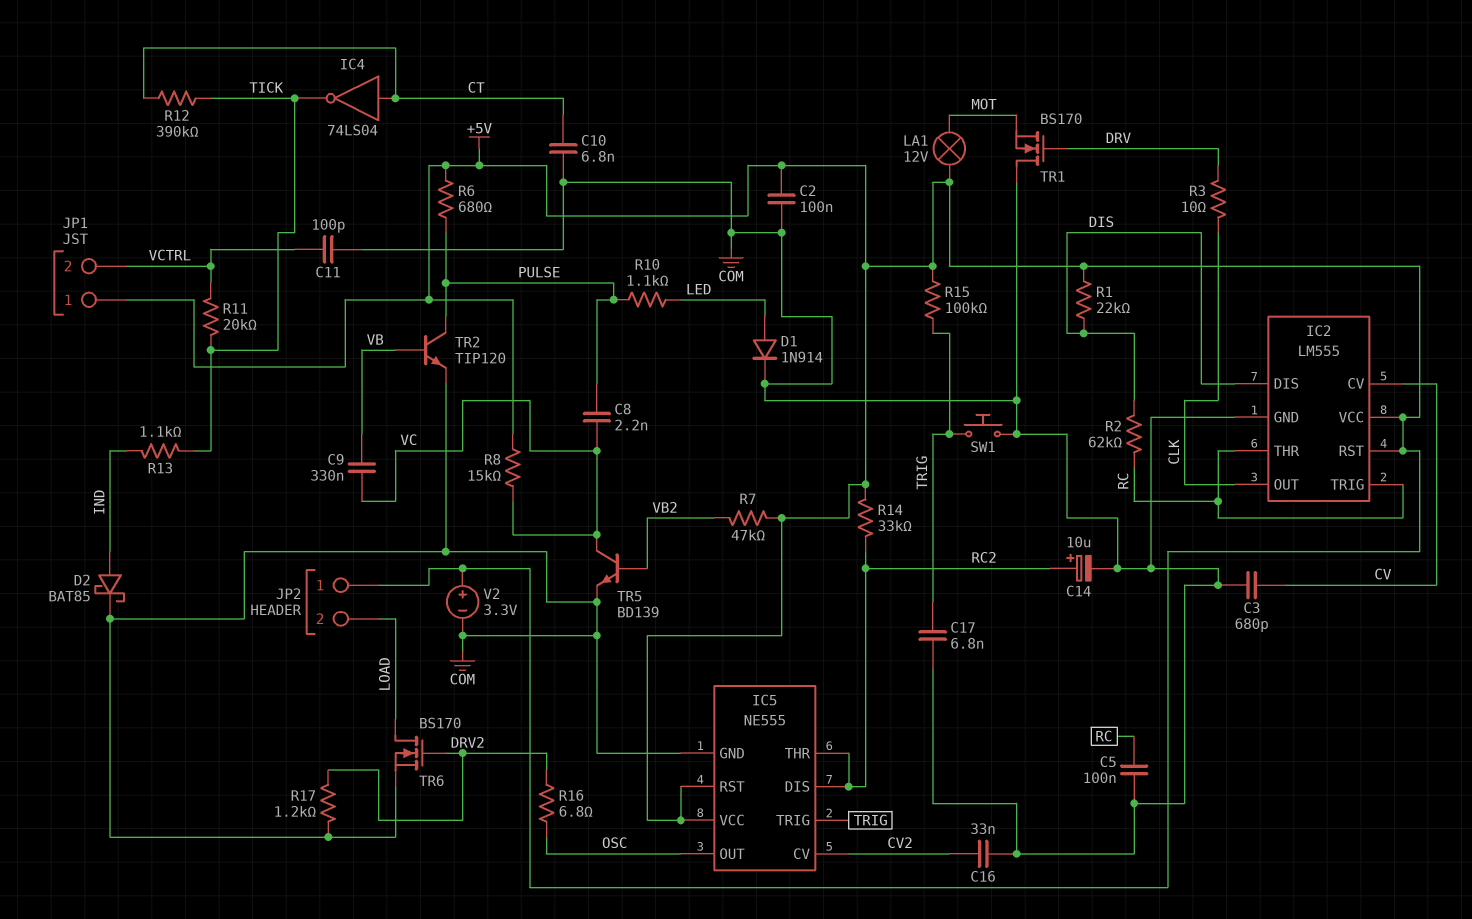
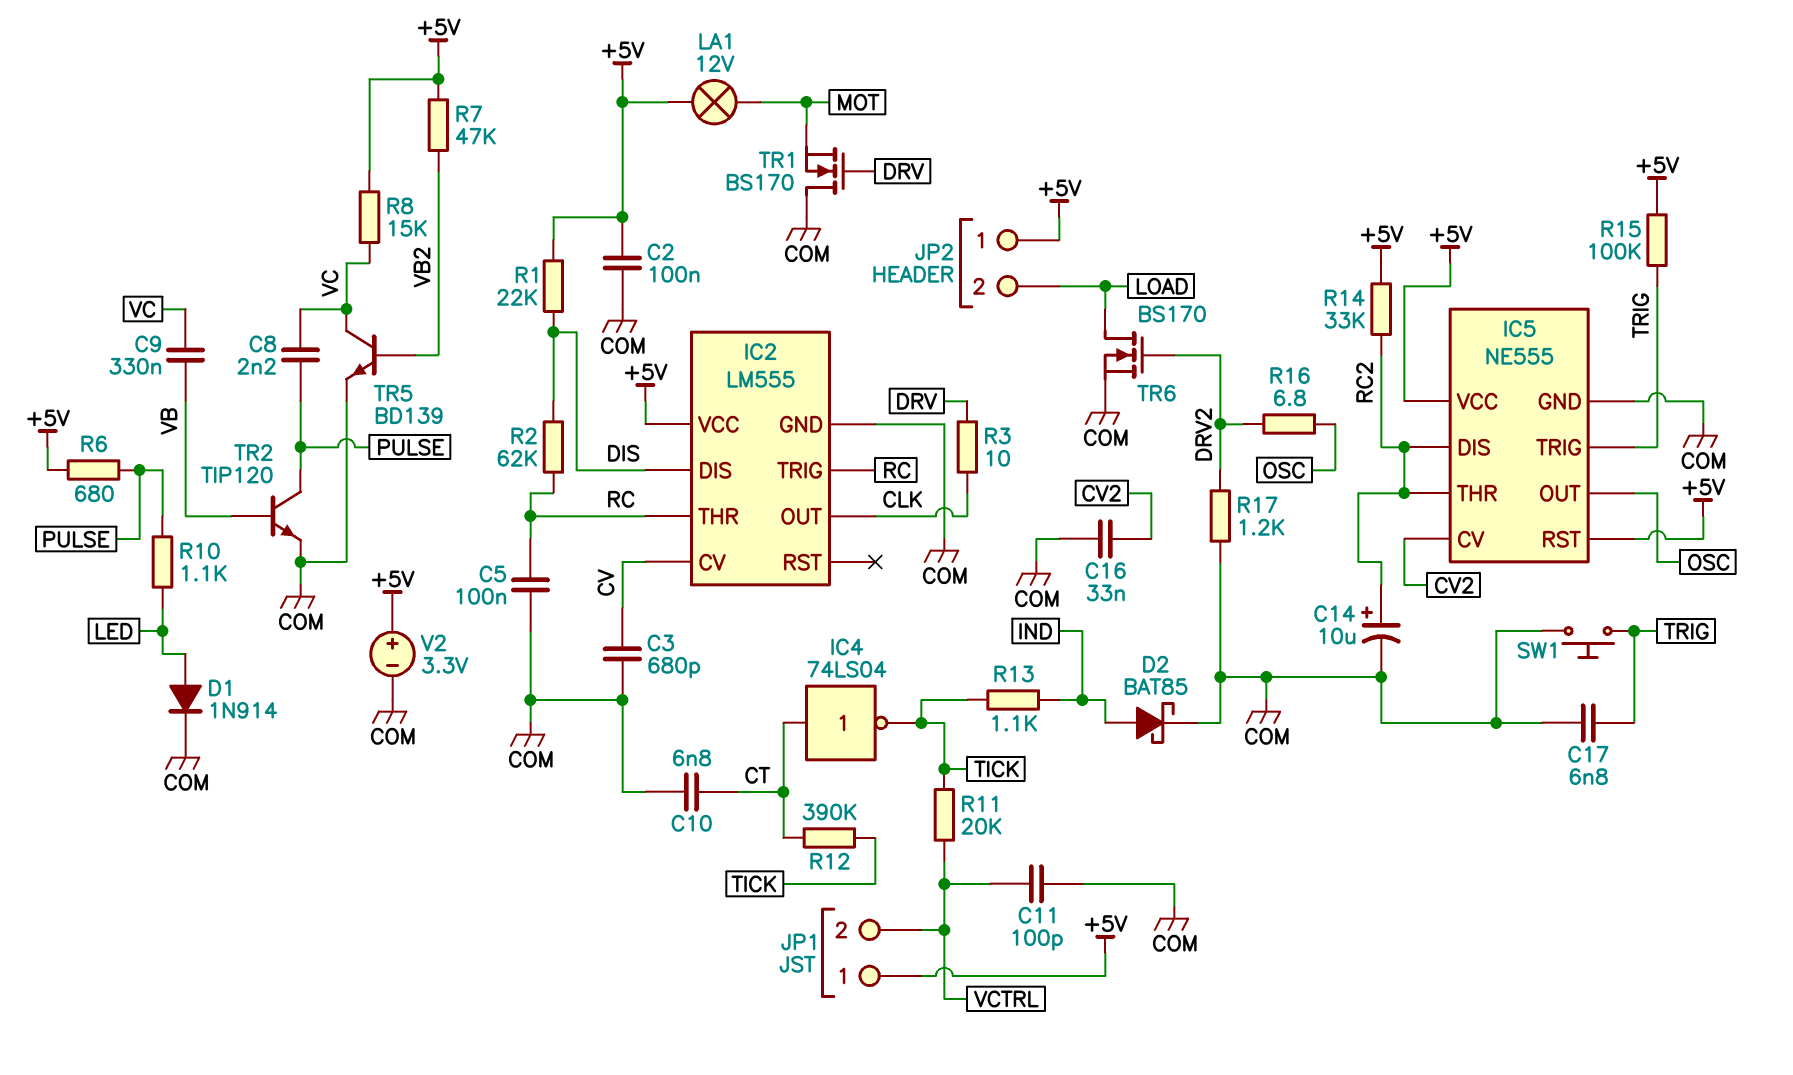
IC2 pin RST: +5V -> none

